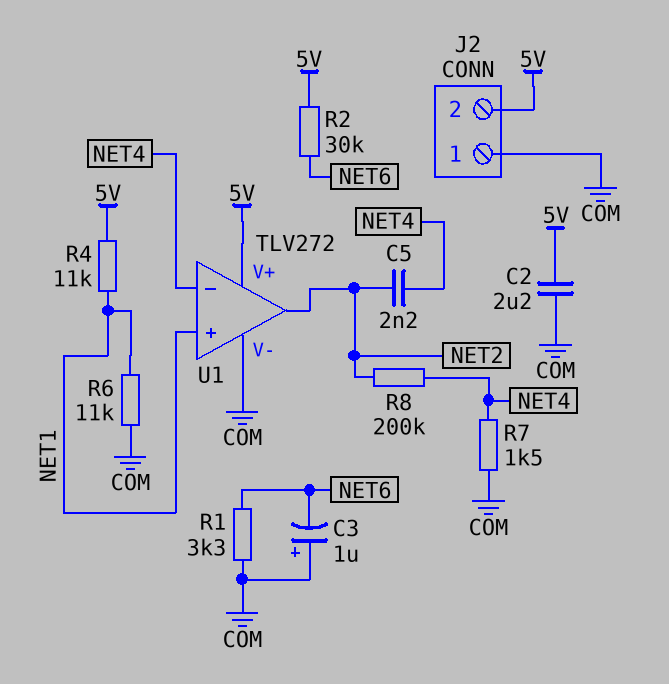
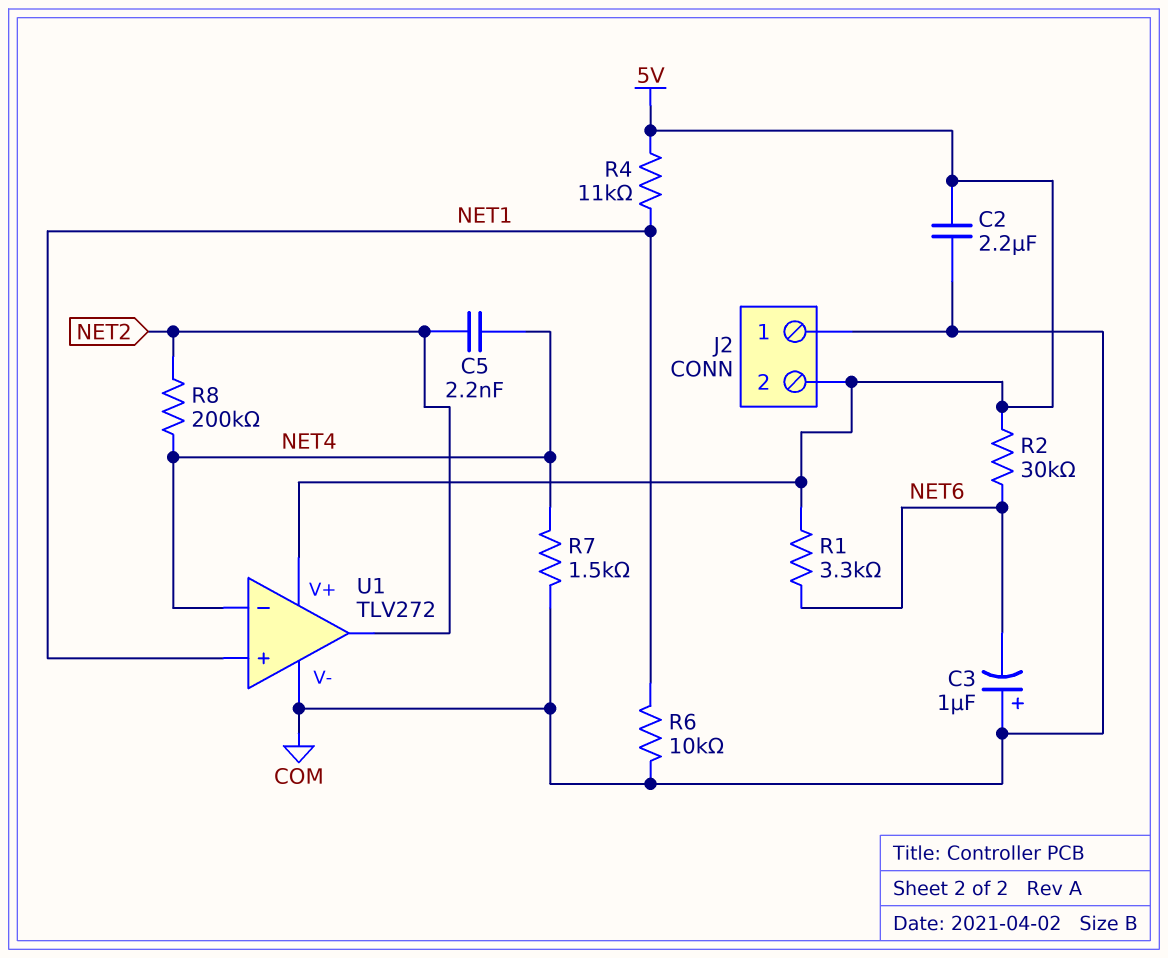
R1: 3.3k (COM, NET6) -> 3.3k (5V, NET6)
R6: 11k (COM, NET1) -> 10k (COM, NET1)

